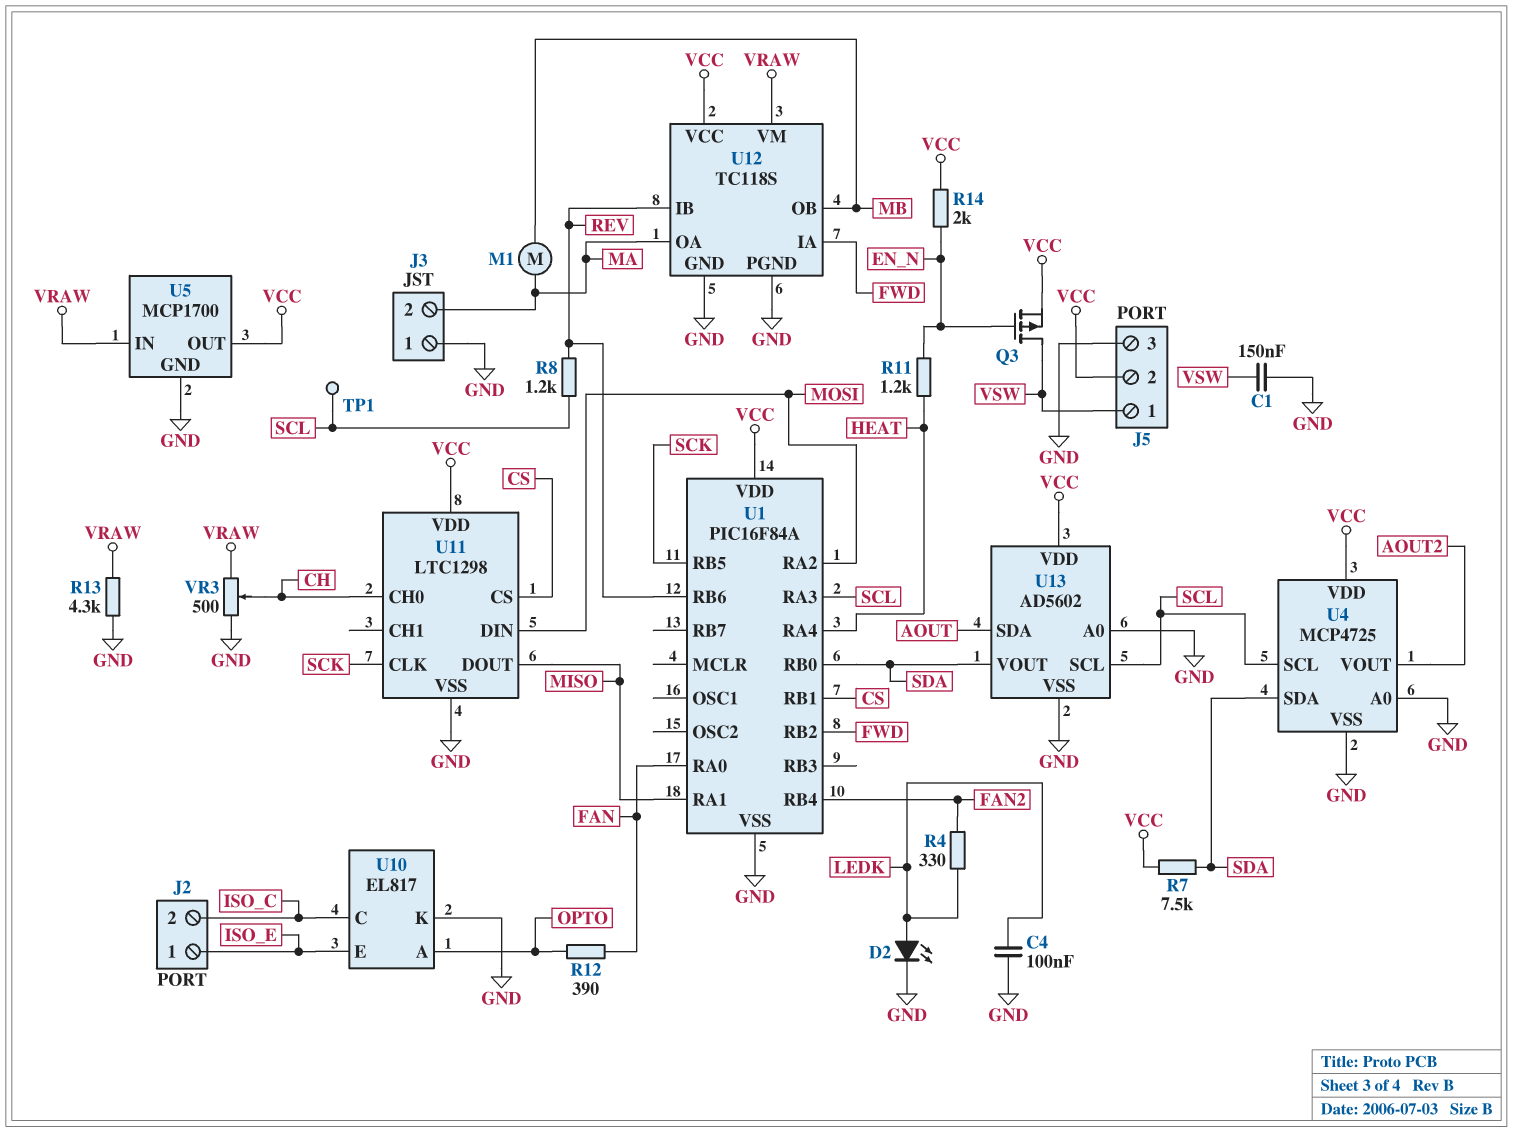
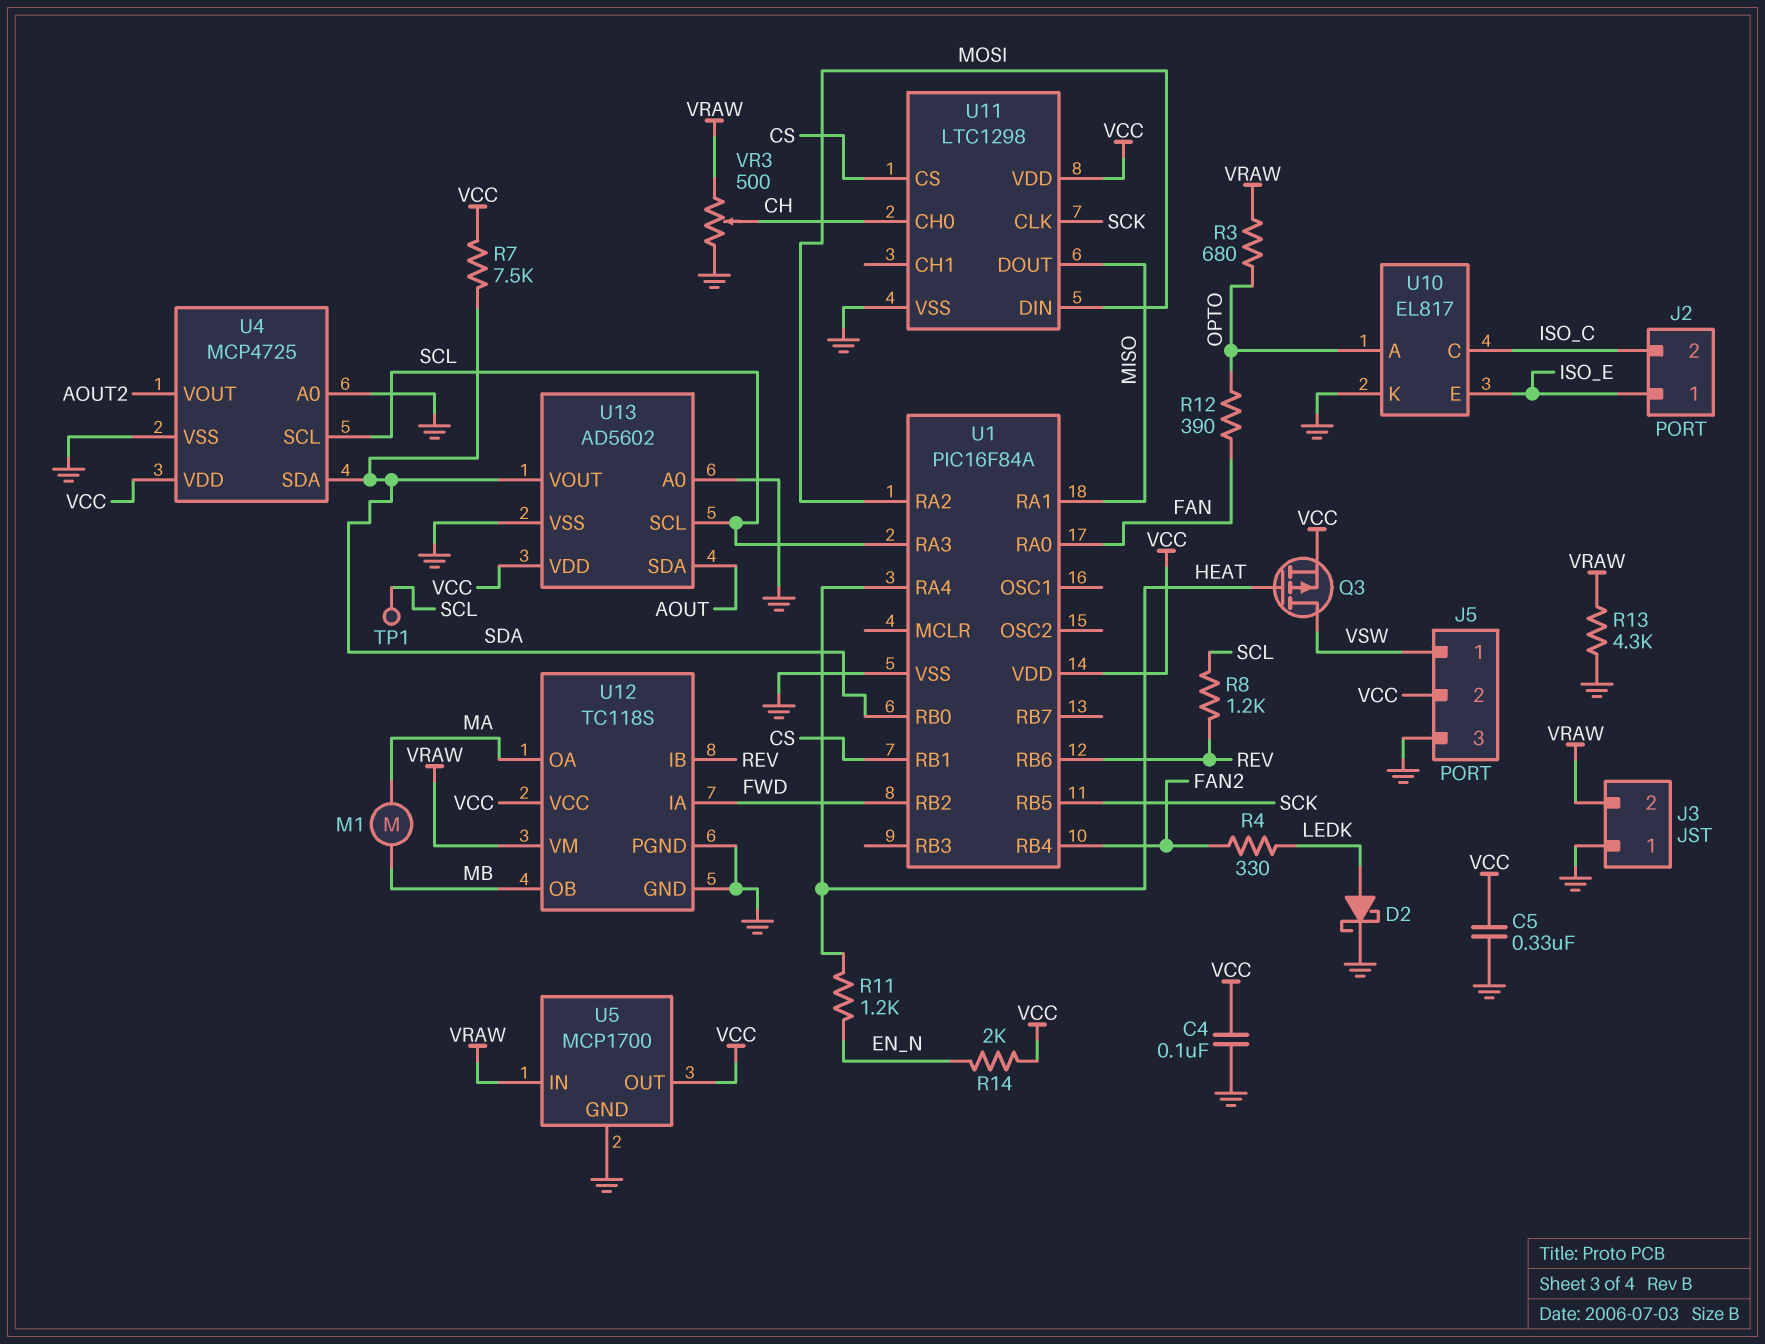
C1: 150nF (GND, VSW) -> none
C4: 100nF (GND, LEDK) -> 100nF (GND, VCC)
C5: none -> 330nF (GND, VCC)
D2: LED (A LEDK, K GND) -> schottky (A LEDK, K GND)
J3 pin 2: MA -> VRAW
Q3: PMOS (G EN_N, D VSW, S VCC) -> PMOS (G HEAT, D VSW, S VCC)
R3: none -> 680 (OPTO, VRAW)

